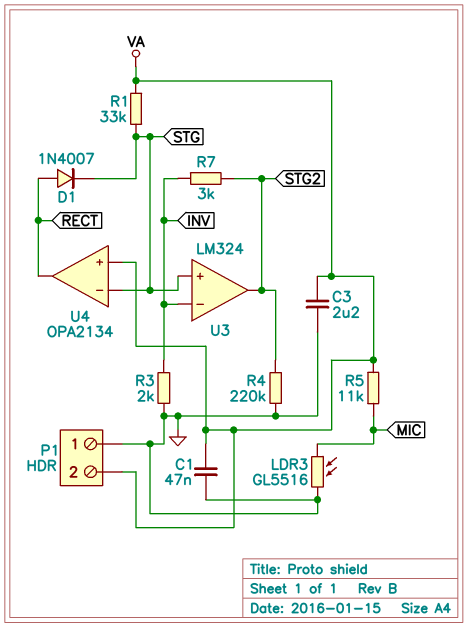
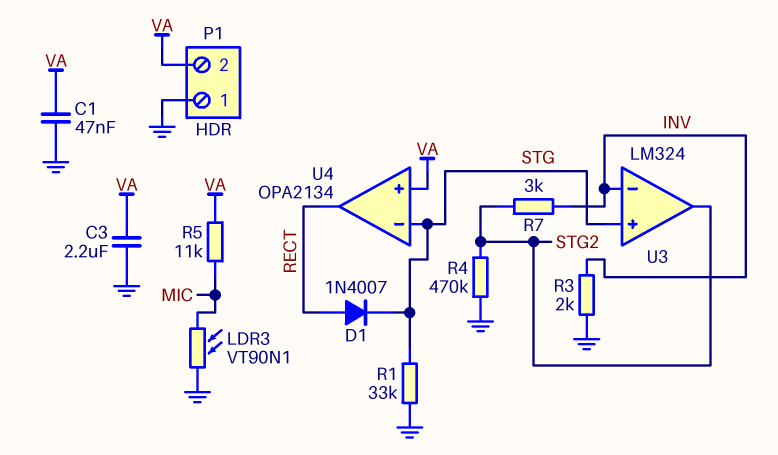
LDR3: GL5516 (GND, MIC) -> VT90N1 (GND, MIC)
R1: 33k (STG, VA) -> 33k (GND, STG)
R4: 220k (GND, STG2) -> 470k (GND, STG2)

